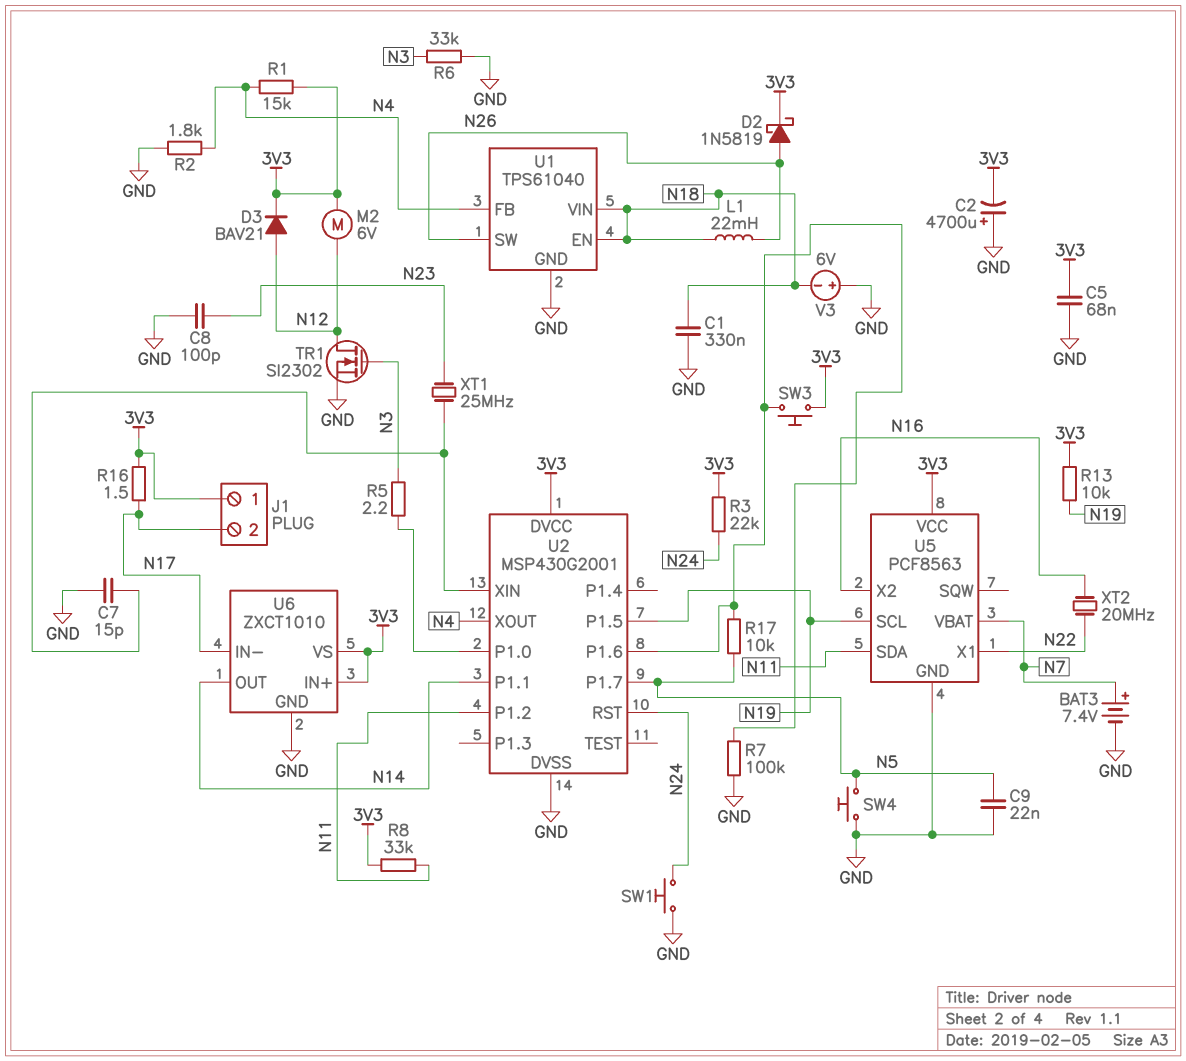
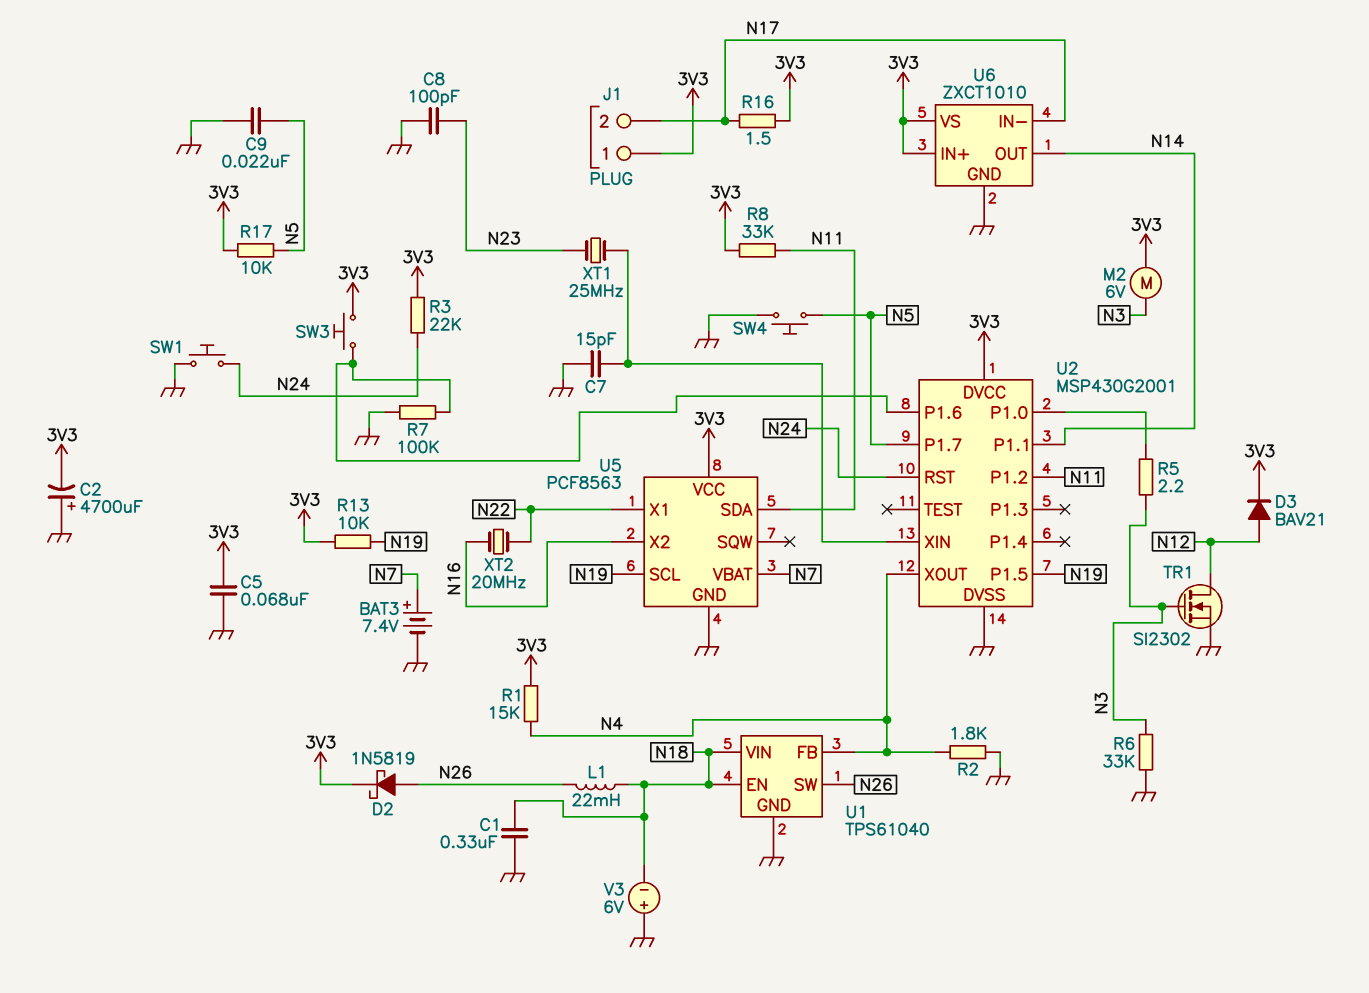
M2: motor 6V (3V3, N12) -> motor 6V (3V3, N3)
R17: 10k (N5, U2/P1.6) -> 10k (3V3, N5)

